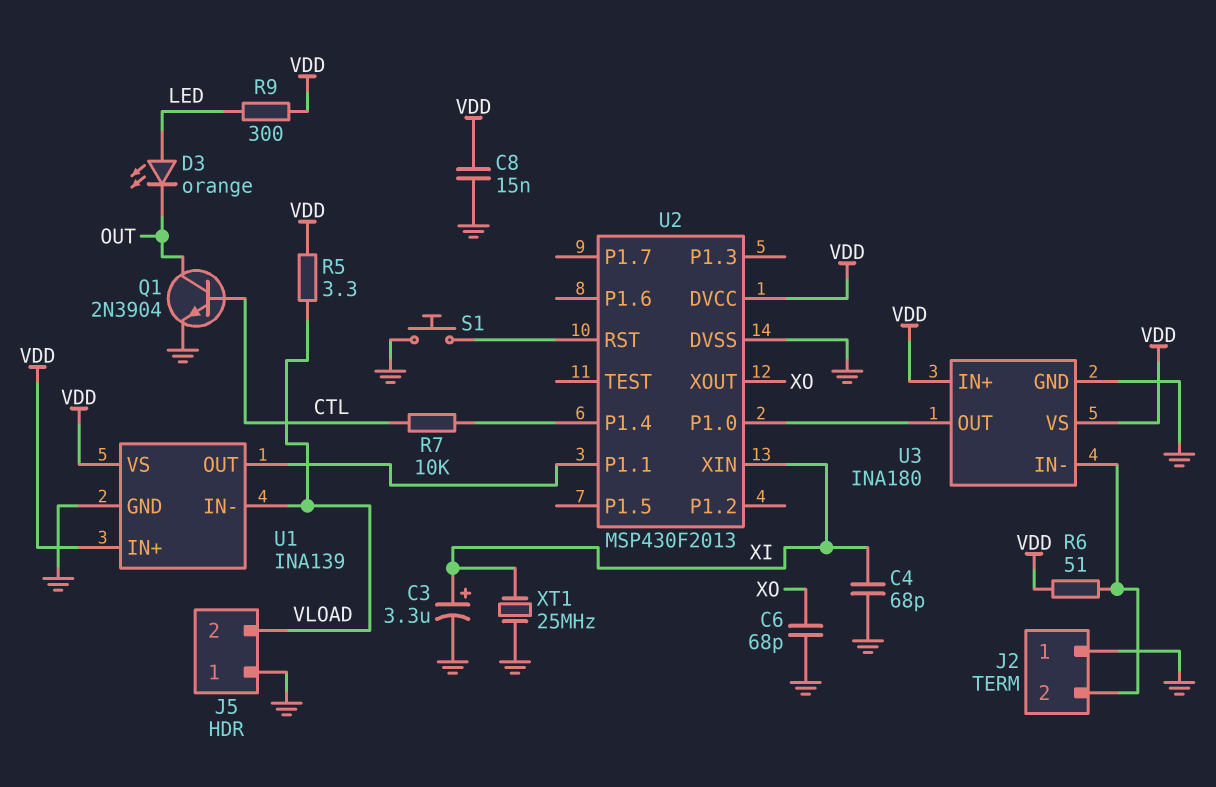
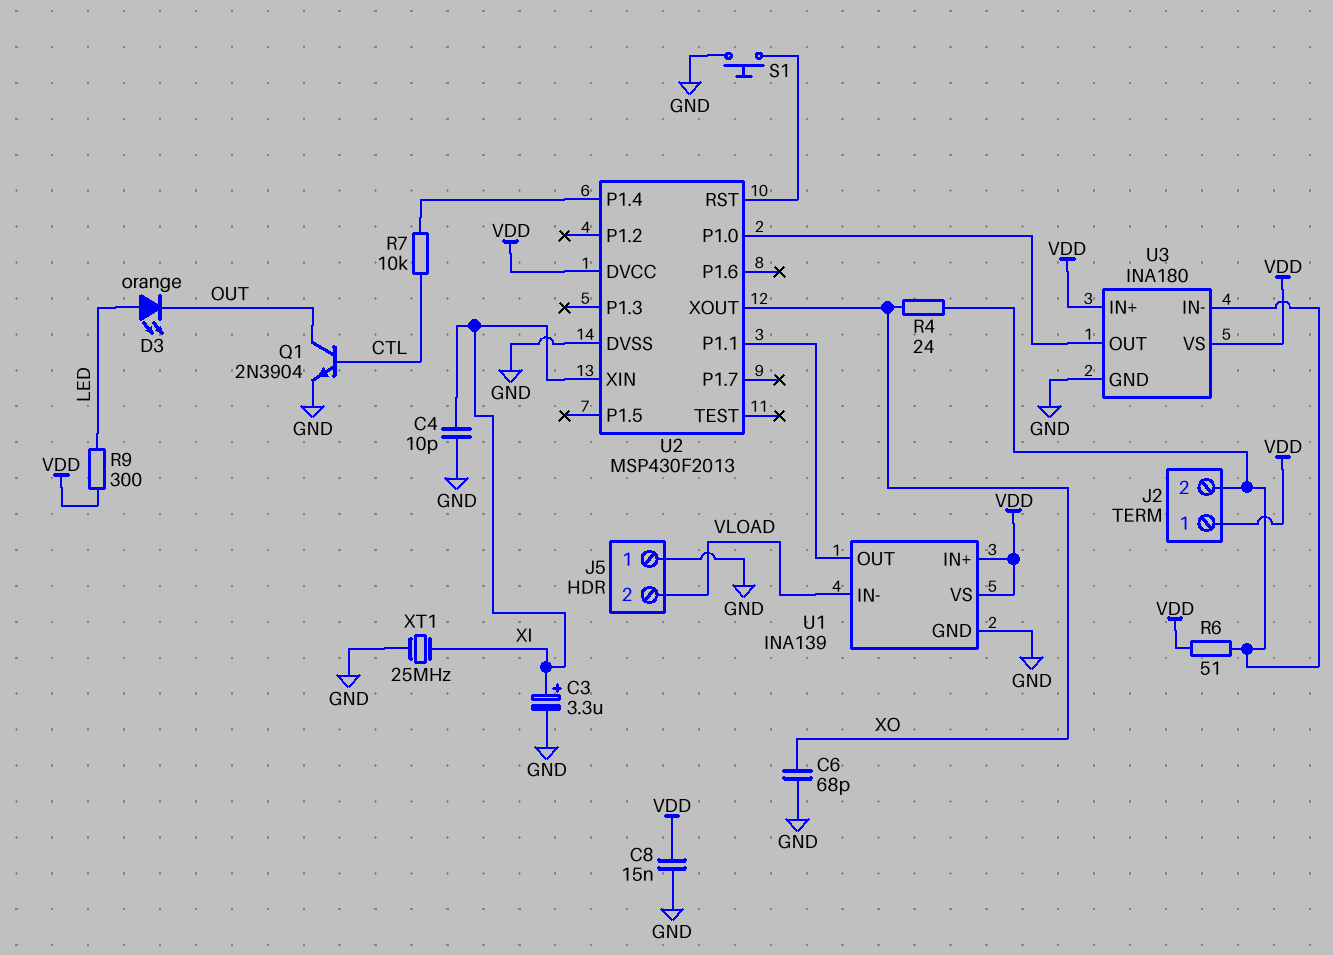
C4: 68pF (GND, XI) -> 10pF (GND, XI)
J2 pin 1: GND -> VDD
R4: none -> 24 (J2/2, XO)
R5: 3.3 (VDD, VLOAD) -> none

